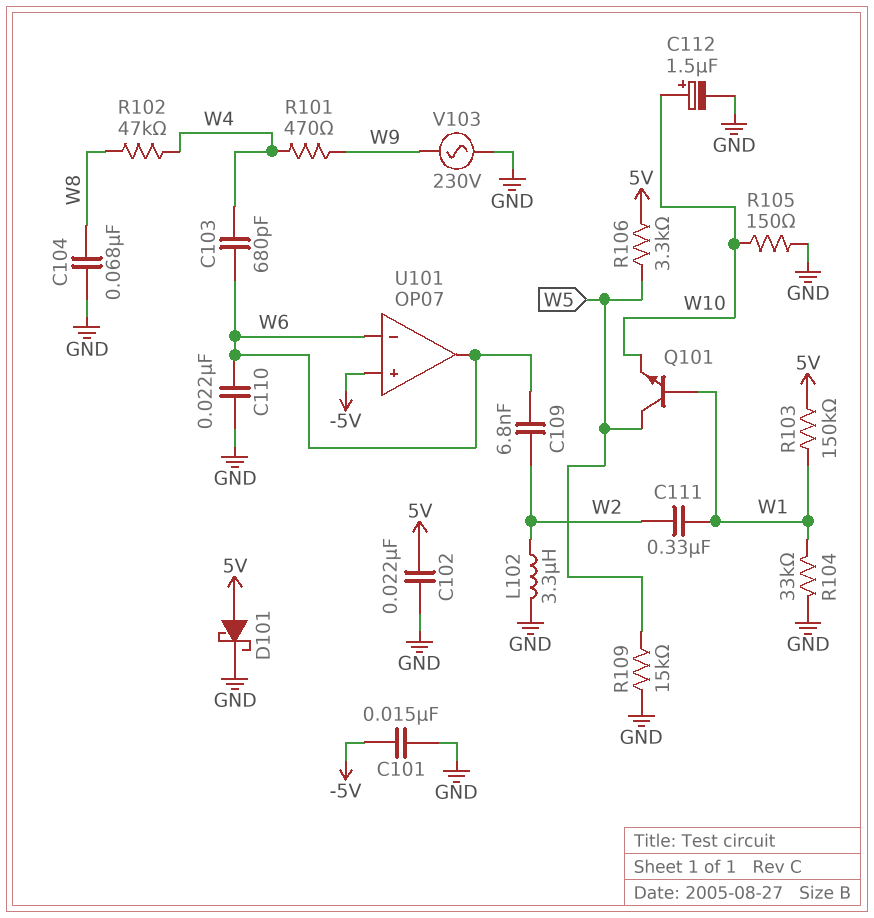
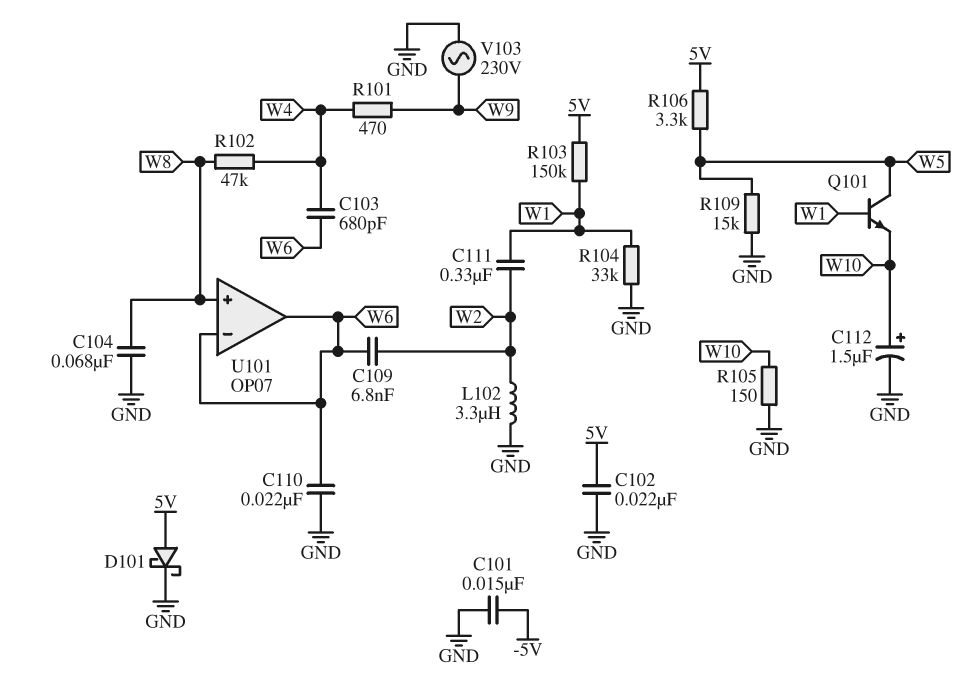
U101 pin in+: -5V -> W8

